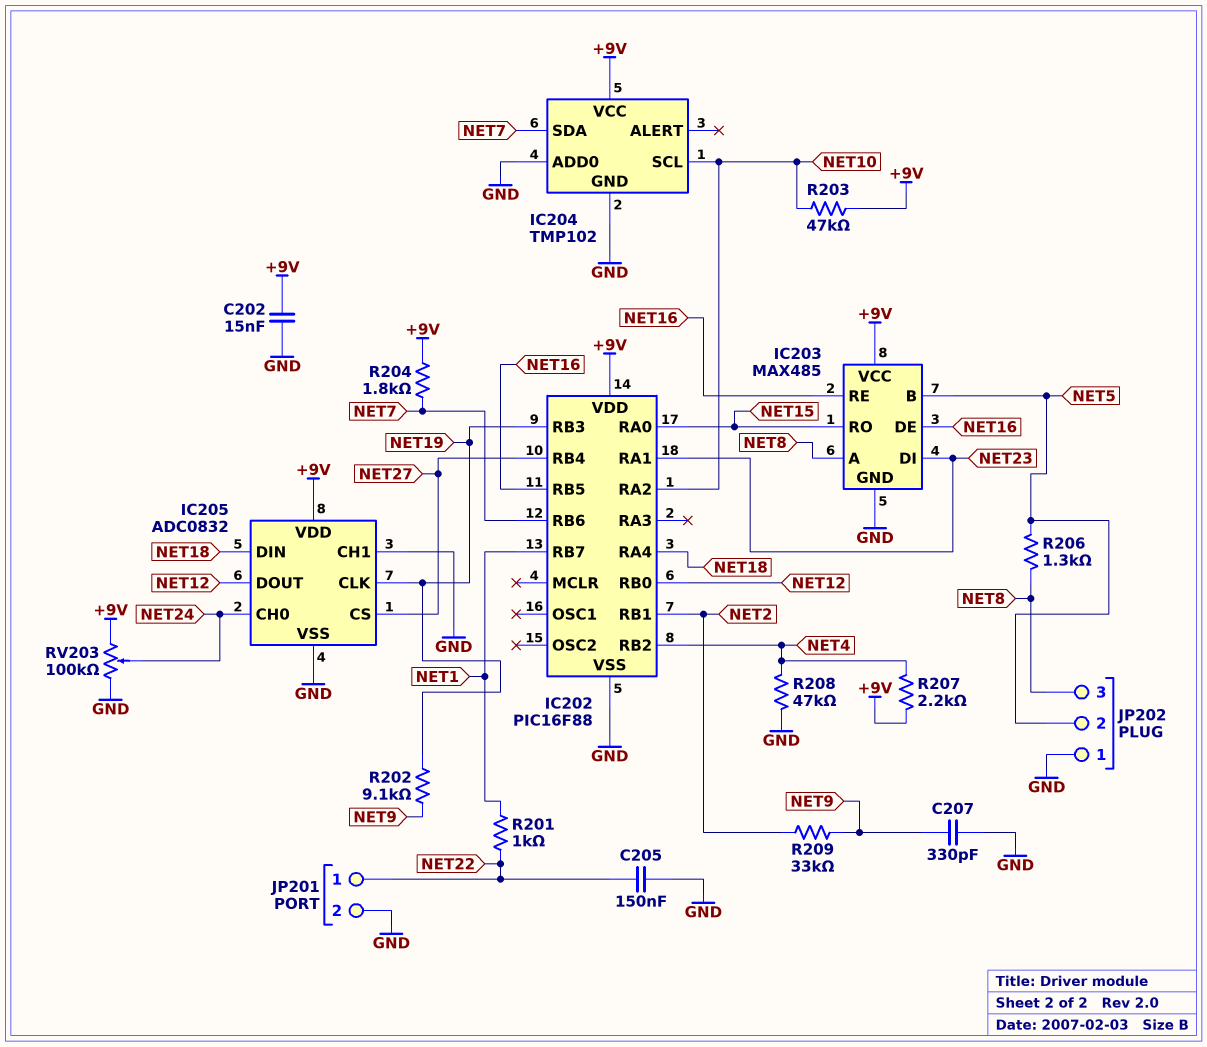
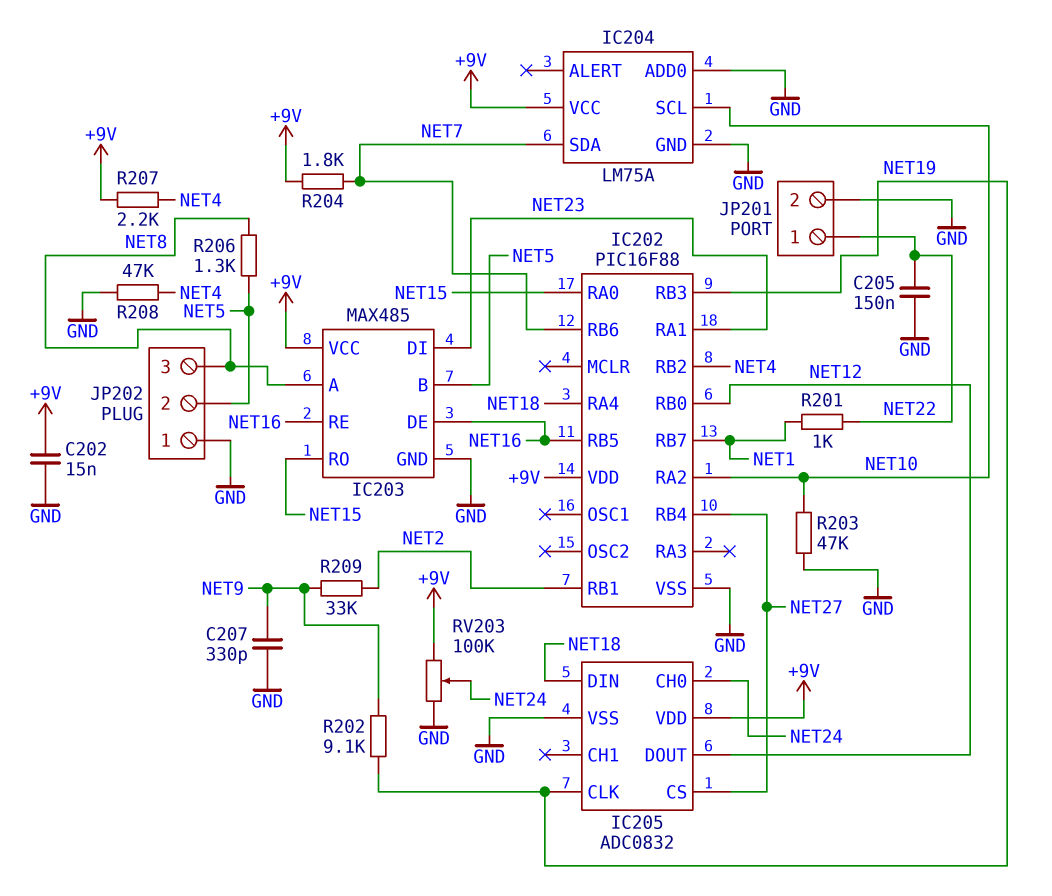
IC204: TMP102 -> LM75A
IC205 pin CH1: GND -> none
R203: 47k (+9V, NET10) -> 47k (GND, NET10)

